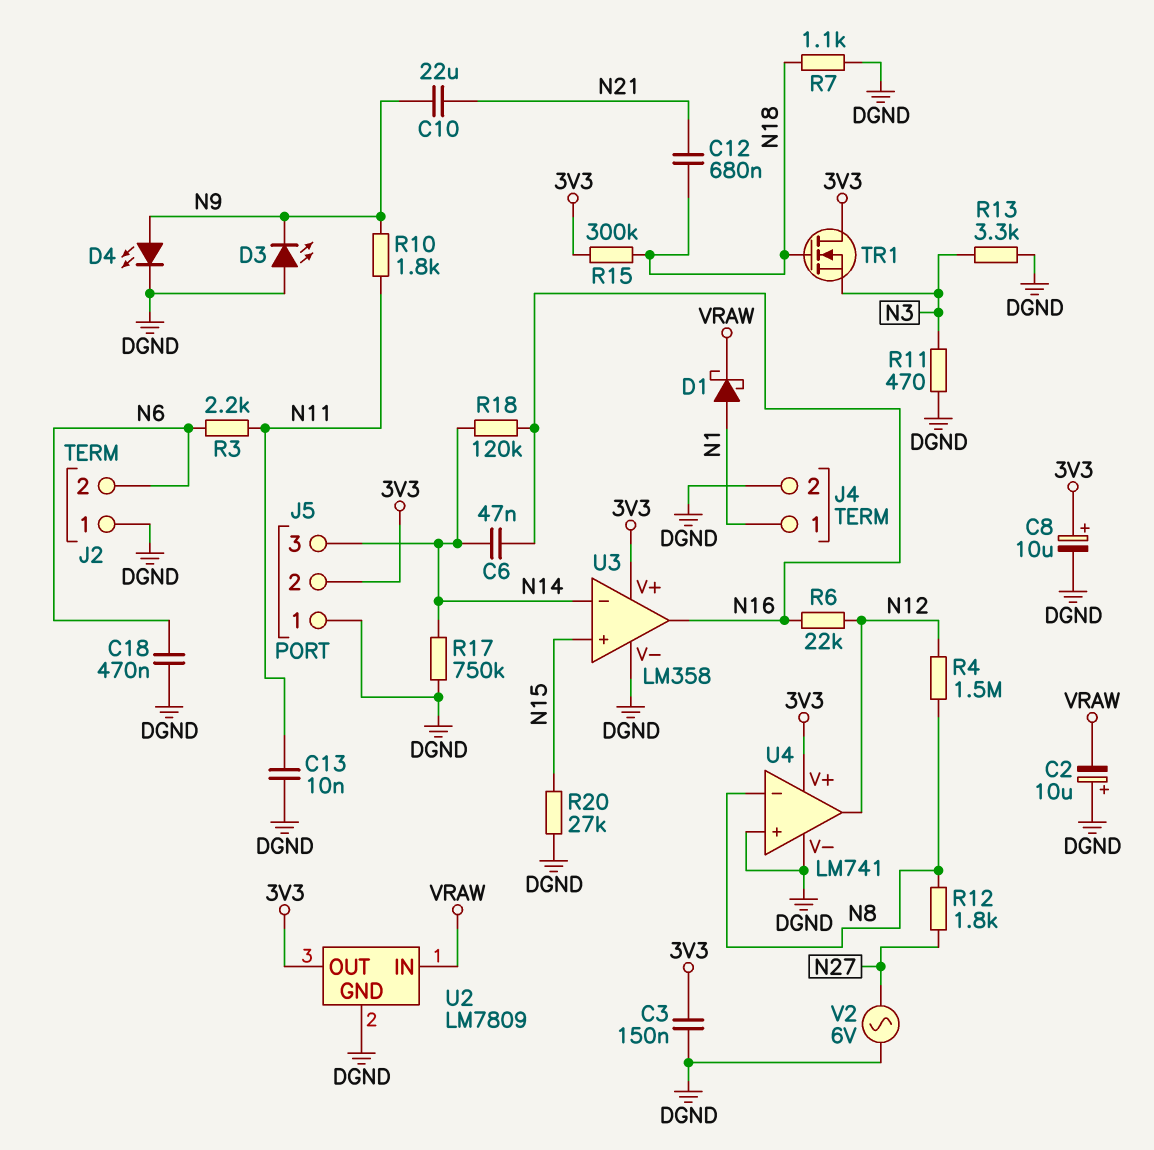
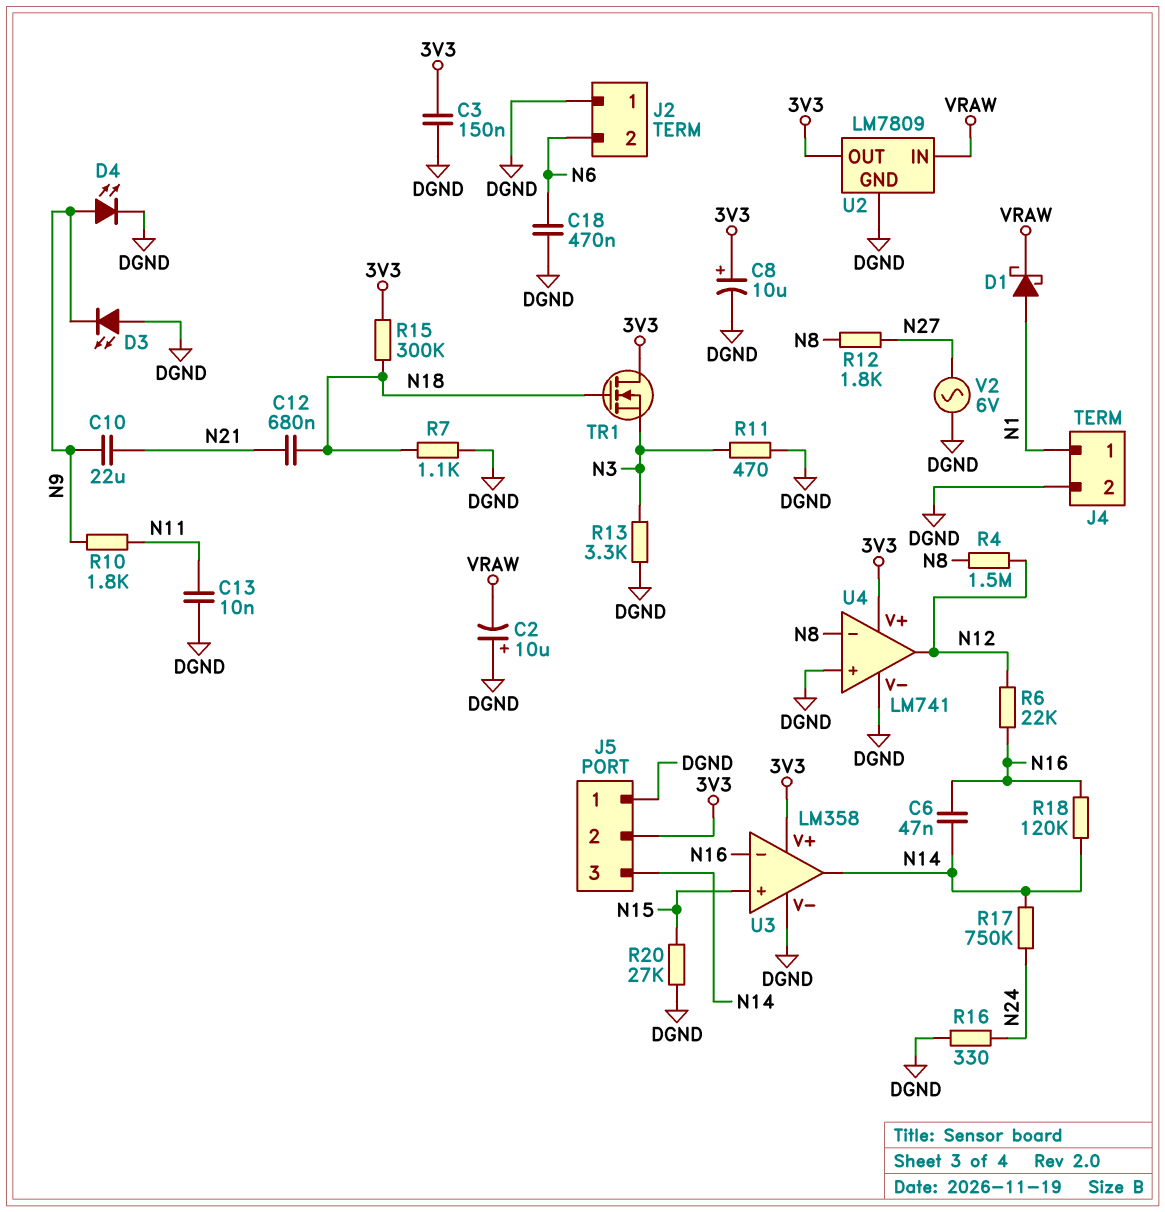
R3: 2.2k (N6, N11) -> none
R16: none -> 330 (DGND, N24)
R17: 750k (DGND, N14) -> 750k (N14, N24)
U3 pin in-: N14 -> N16
U3 pin out: N16 -> N14

